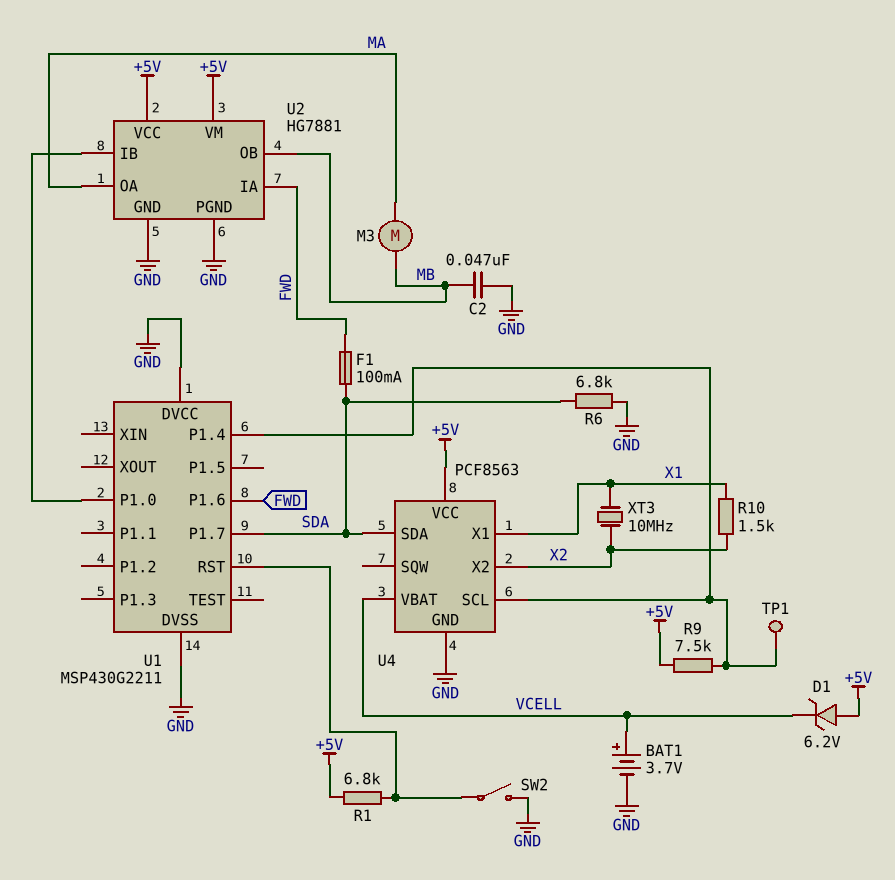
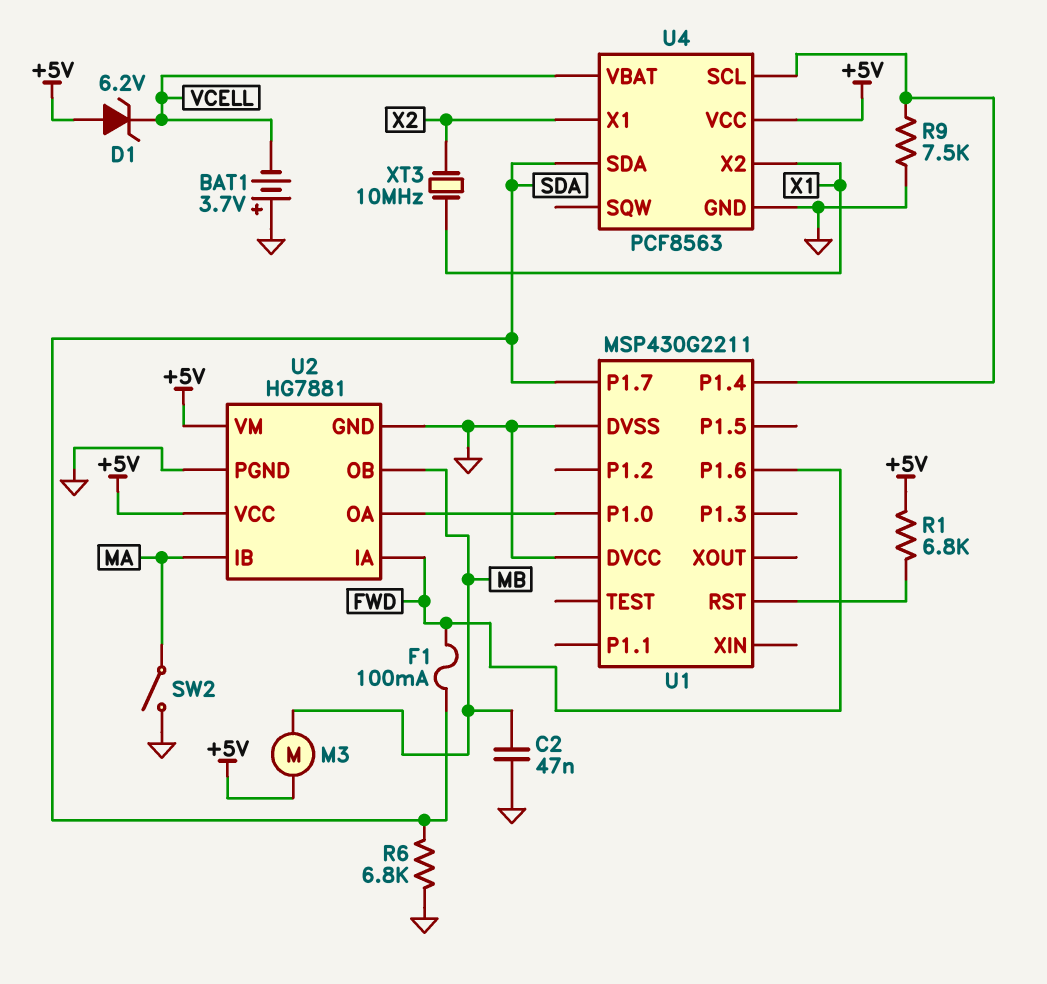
BAT1: 3.7V (plus VCELL, minus GND) -> 3.7V (plus GND, minus VCELL)
M3: motor (MA, MB) -> motor (+5V, MB)
R9: 7.5k (+5V, U1/P1.4) -> 7.5k (GND, U1/P1.4)
R10: 1.5k (X1, X2) -> none
SW2: switch (GND, U1/RST) -> switch (GND, MA)
TP1: test point (U1/P1.4) -> none
U2 pin IB: U1/P1.0 -> MA
U2 pin OA: MA -> U1/P1.0
U4 pin X1: X1 -> X2
U4 pin X2: X2 -> X1

